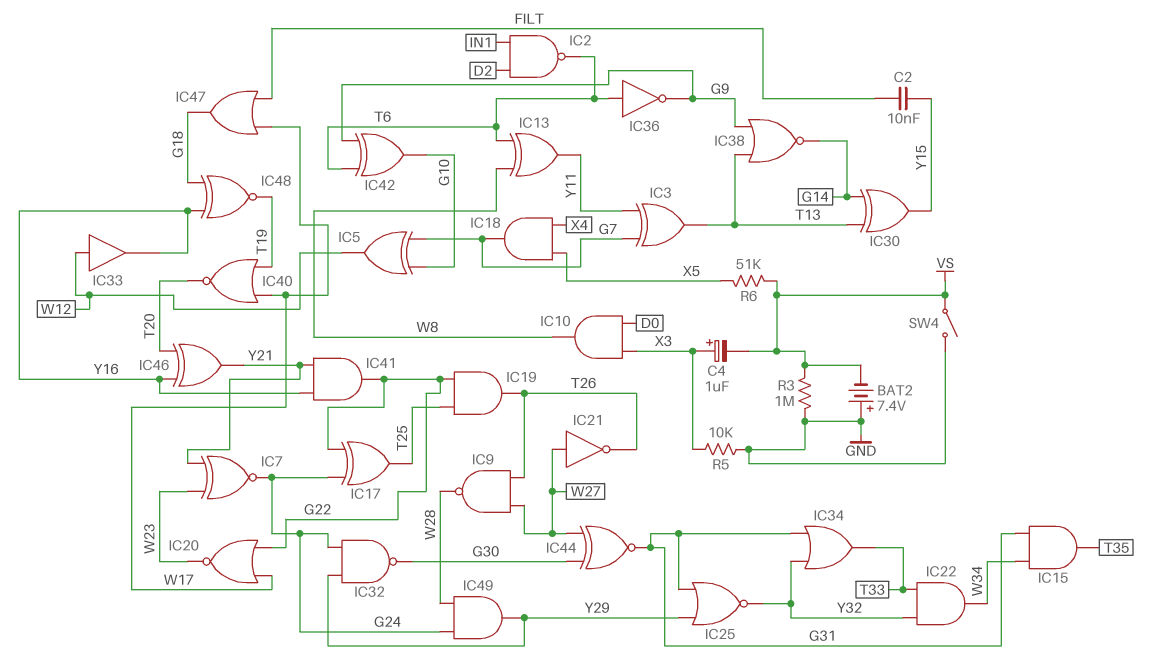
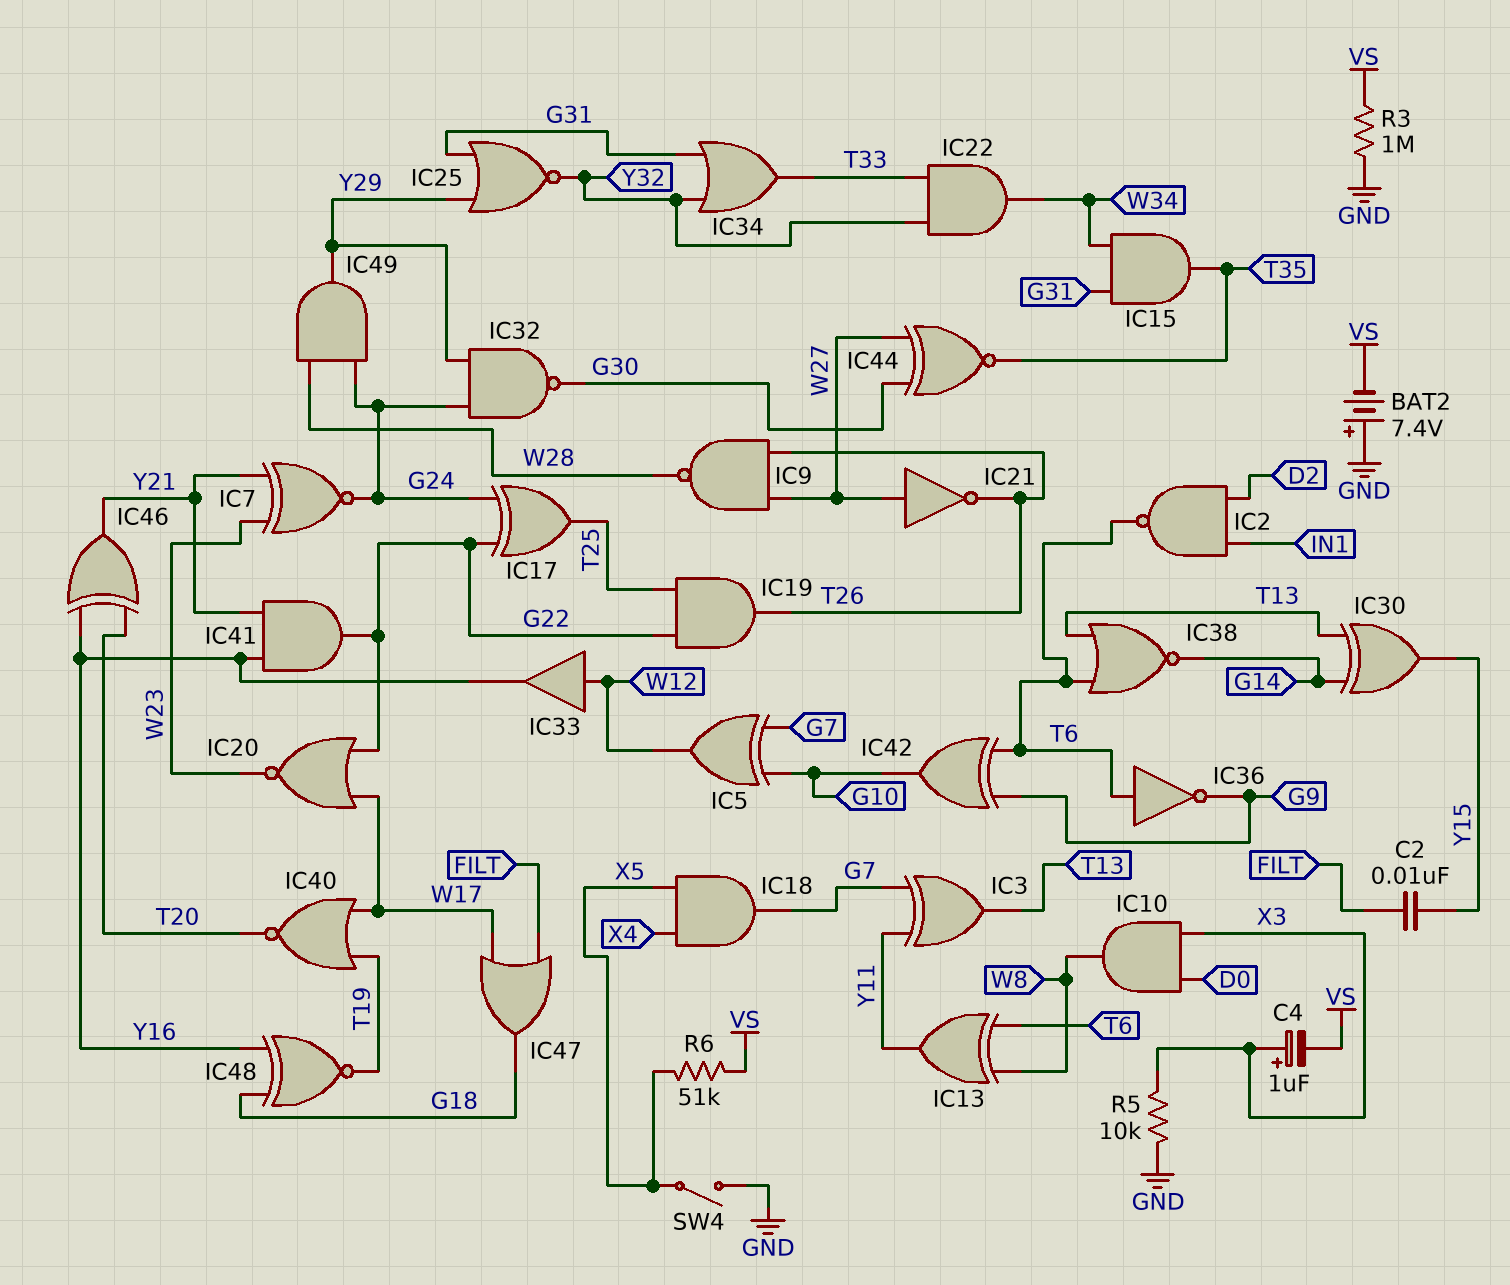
IC38: NOR (in G9, in T13, out G14) -> NOR (in T6, in T13, out G14)
IC44: XNOR (in G30, in W27, out G31) -> XNOR (in G30, in W27, out T35)
SW4: switch (GND, VS) -> switch (GND, X5)

